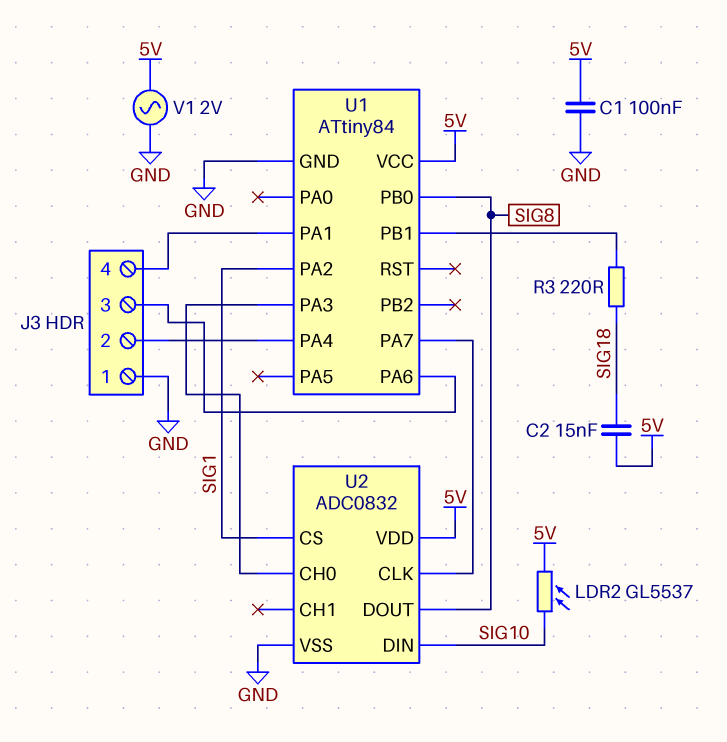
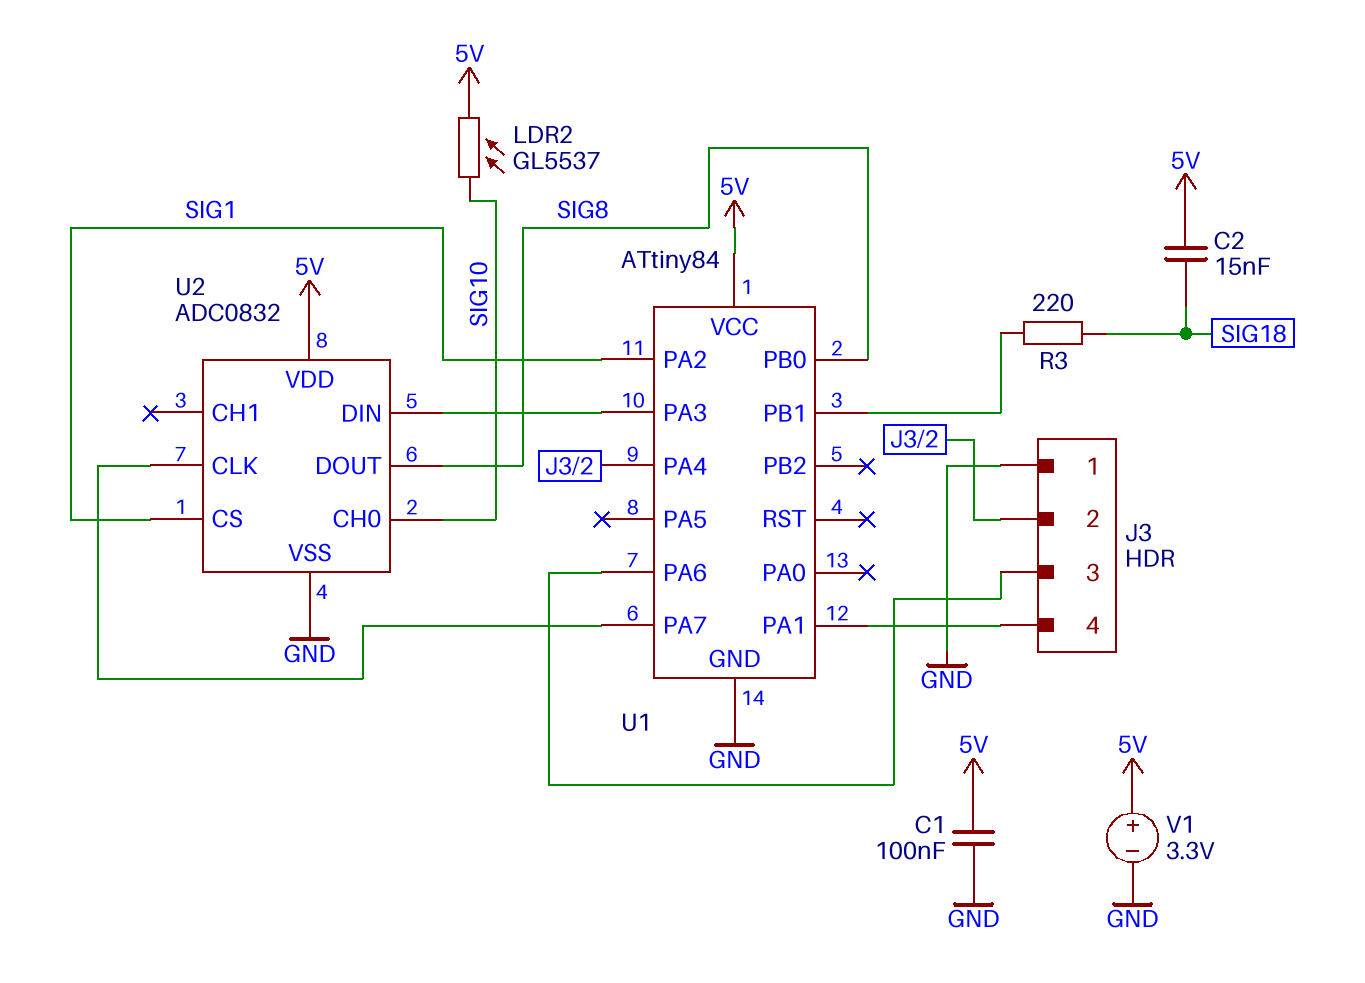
U2 pin CH0: U1/PA3 -> SIG10
U2 pin DIN: SIG10 -> U1/PA3
V1: AC 2V (5V, GND) -> 3.3V (plus 5V, minus GND)

